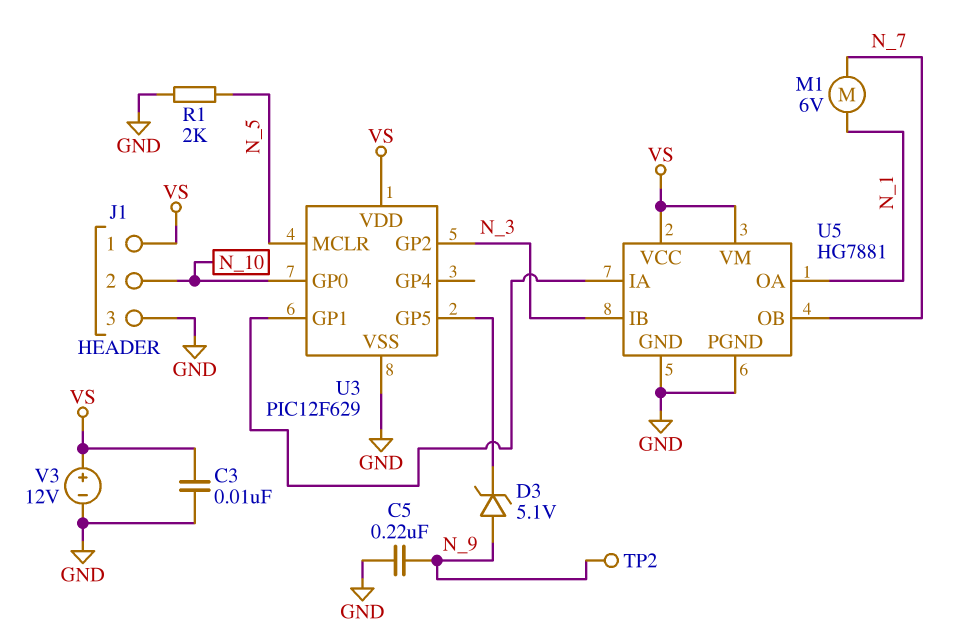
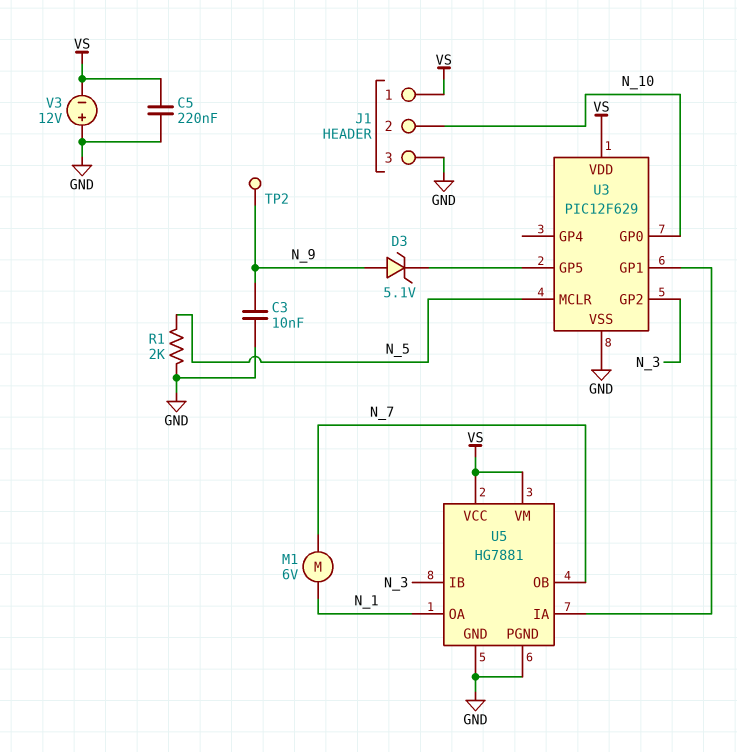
C3: 10nF (GND, VS) -> 10nF (GND, N_9)
C5: 220nF (GND, N_9) -> 220nF (GND, VS)
V3: 12V (plus VS, minus GND) -> 12V (plus GND, minus VS)

